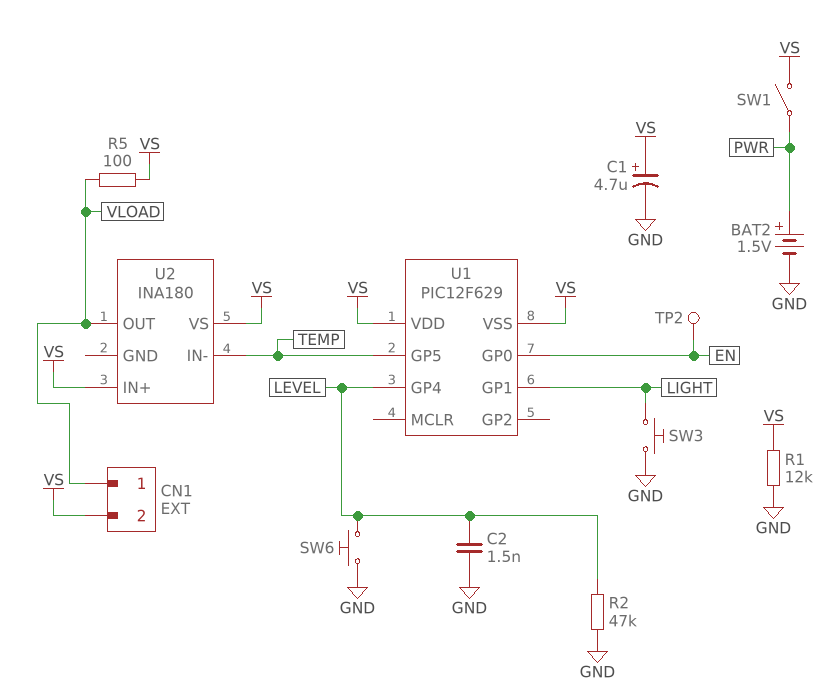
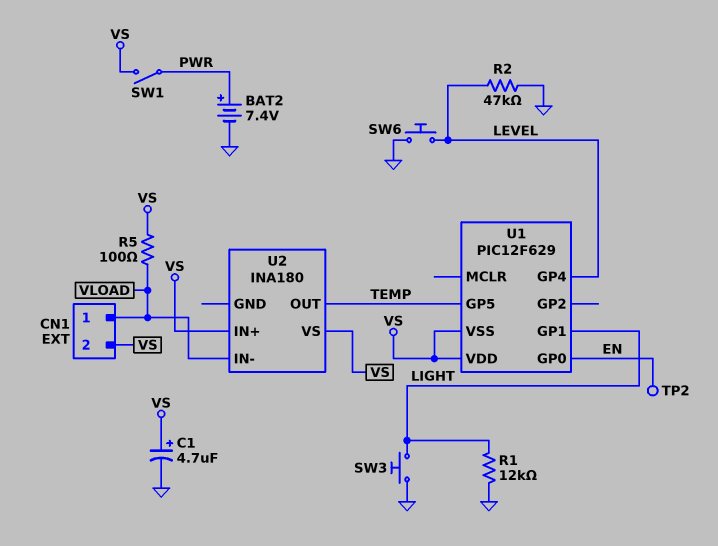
BAT2: 1.5V (plus PWR, minus GND) -> 7.4V (plus PWR, minus GND)
C2: 1.5nF (GND, LEVEL) -> none
R1: 12k (GND, VS) -> 12k (GND, LIGHT)
U2 pin IN-: TEMP -> VLOAD
U2 pin OUT: VLOAD -> TEMP

